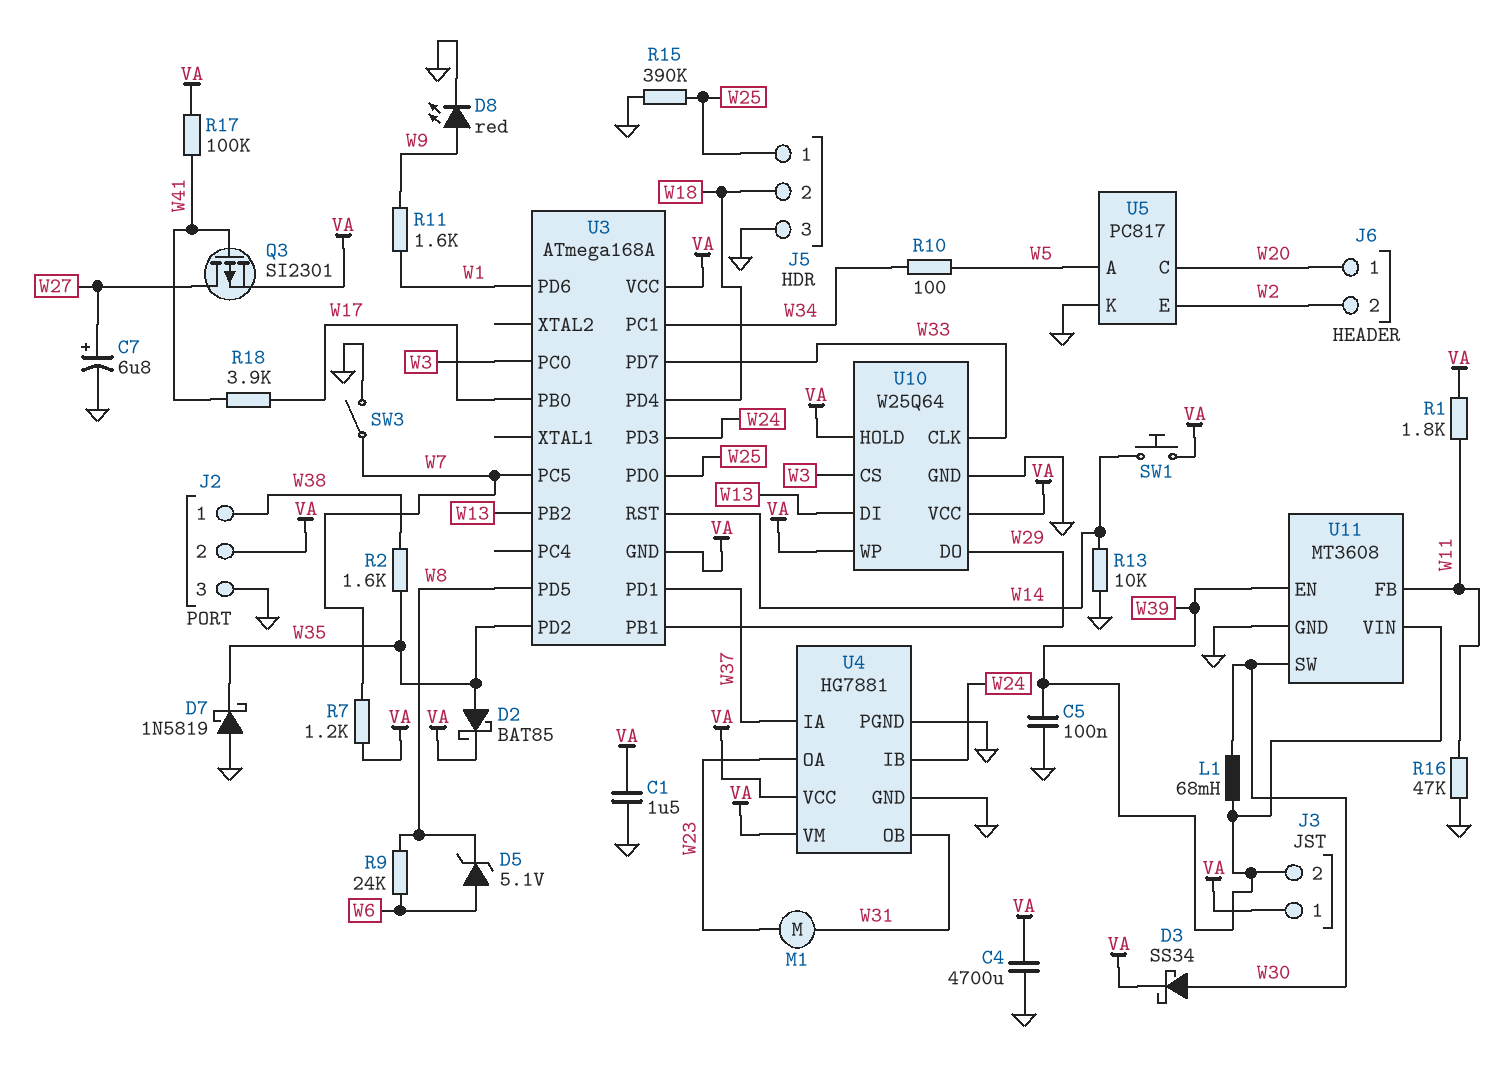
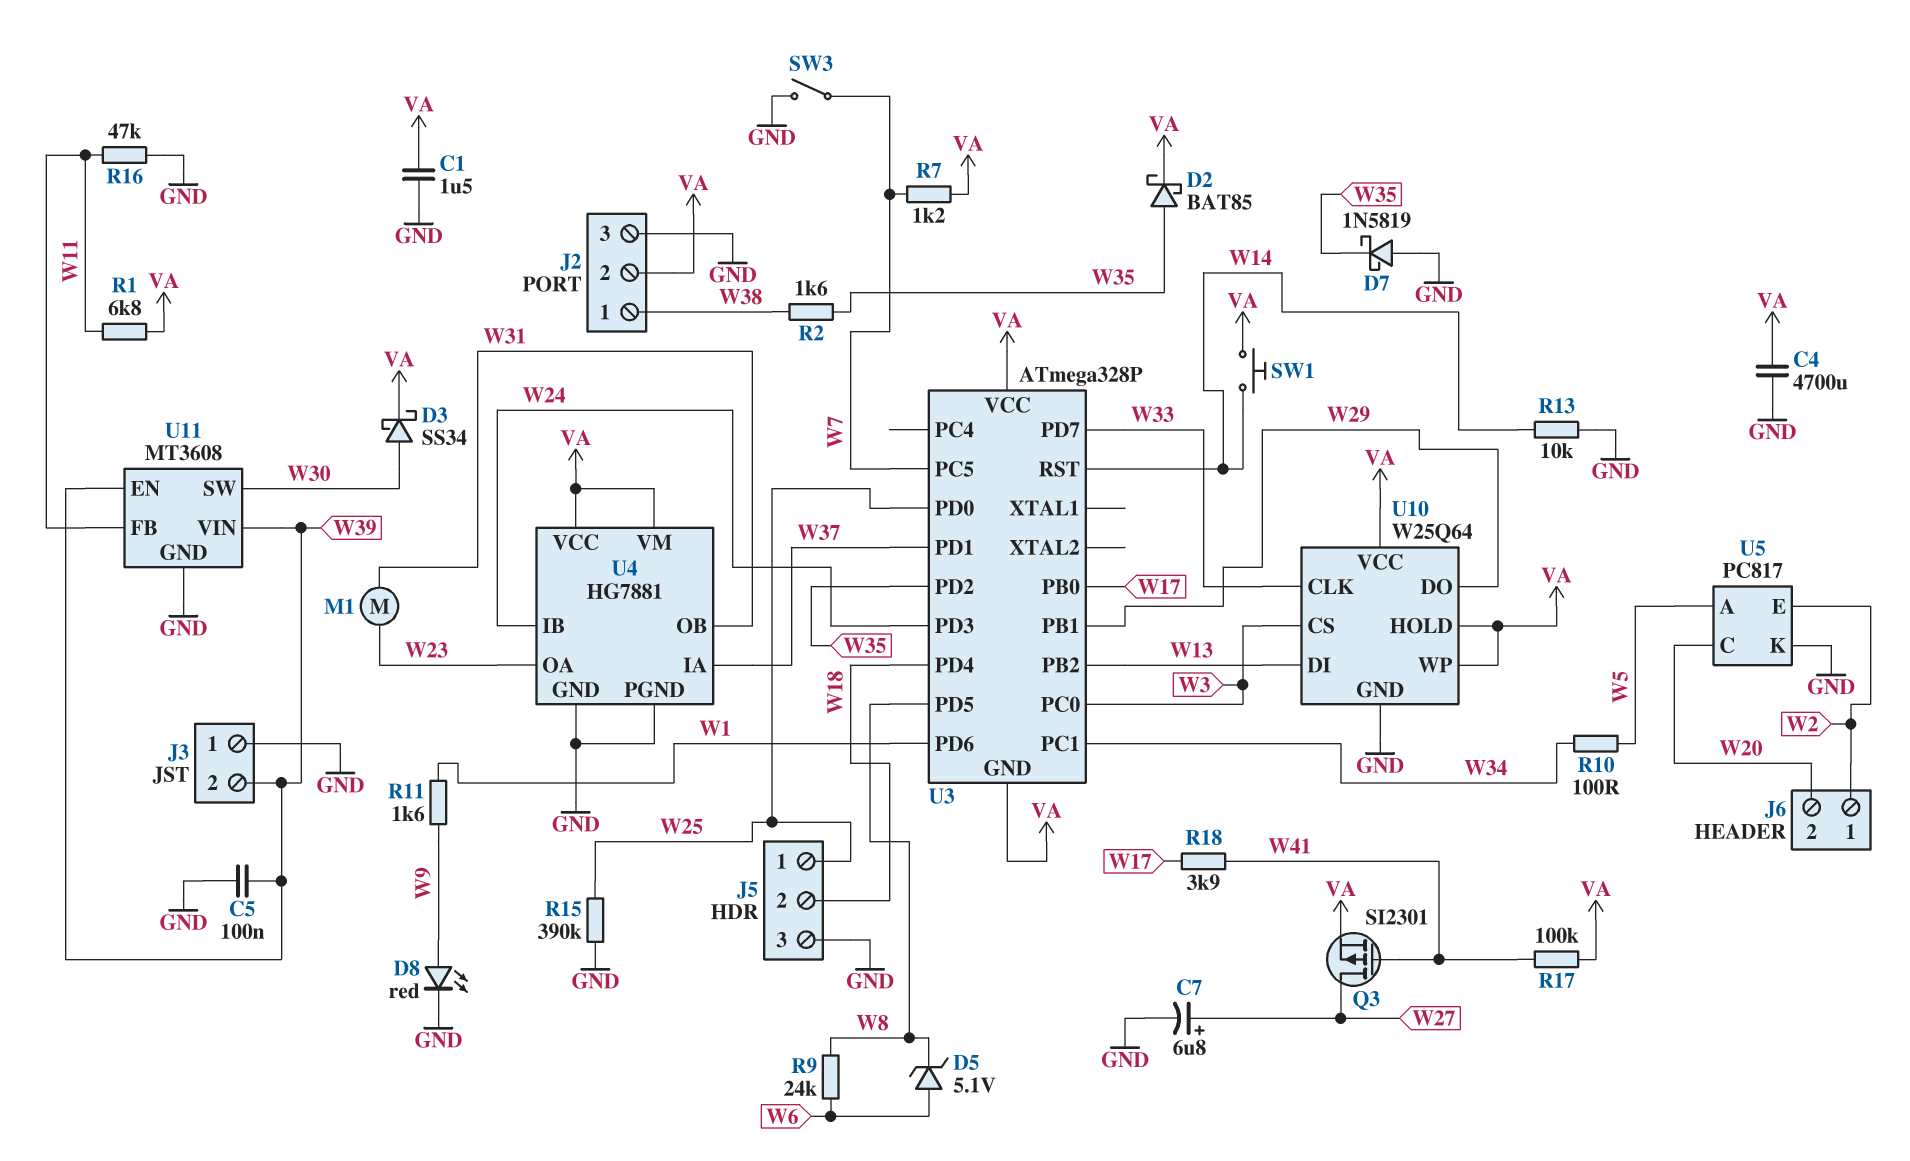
J3 pin 1: VA -> GND
J6 pin 1: W20 -> W2
J6 pin 2: W2 -> W20
L1: 68mH (W30, W39) -> none
R1: 1.8k (VA, W11) -> 6.8k (VA, W11)
U3: ATmega168A -> ATmega328P

